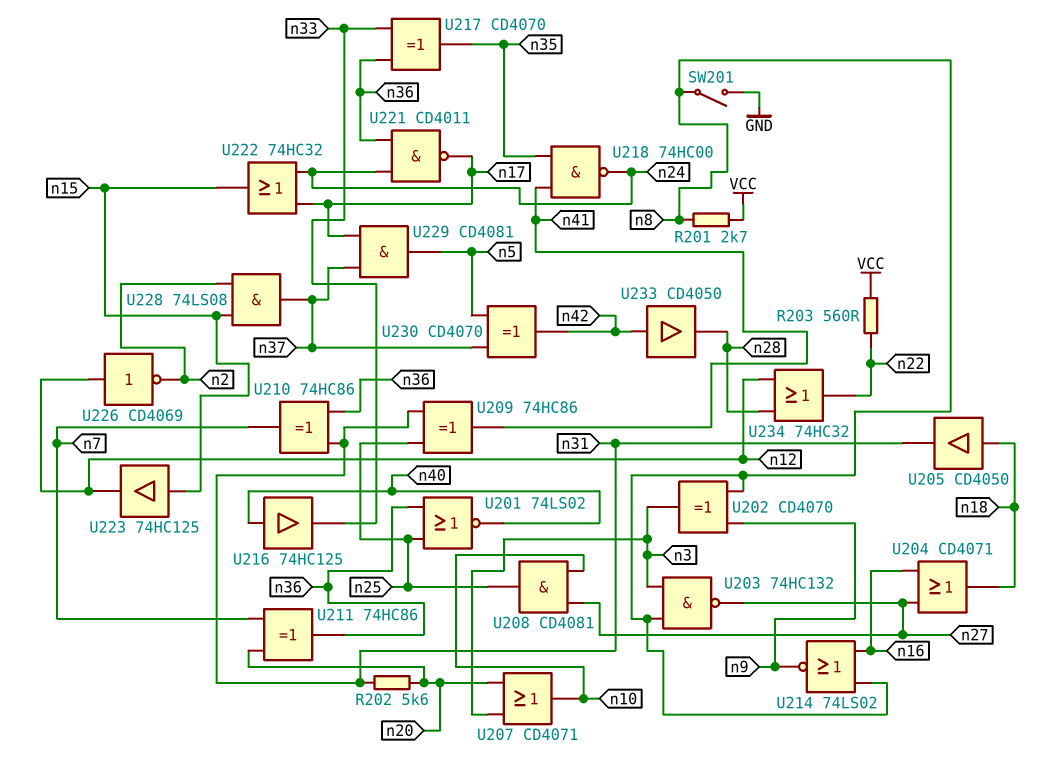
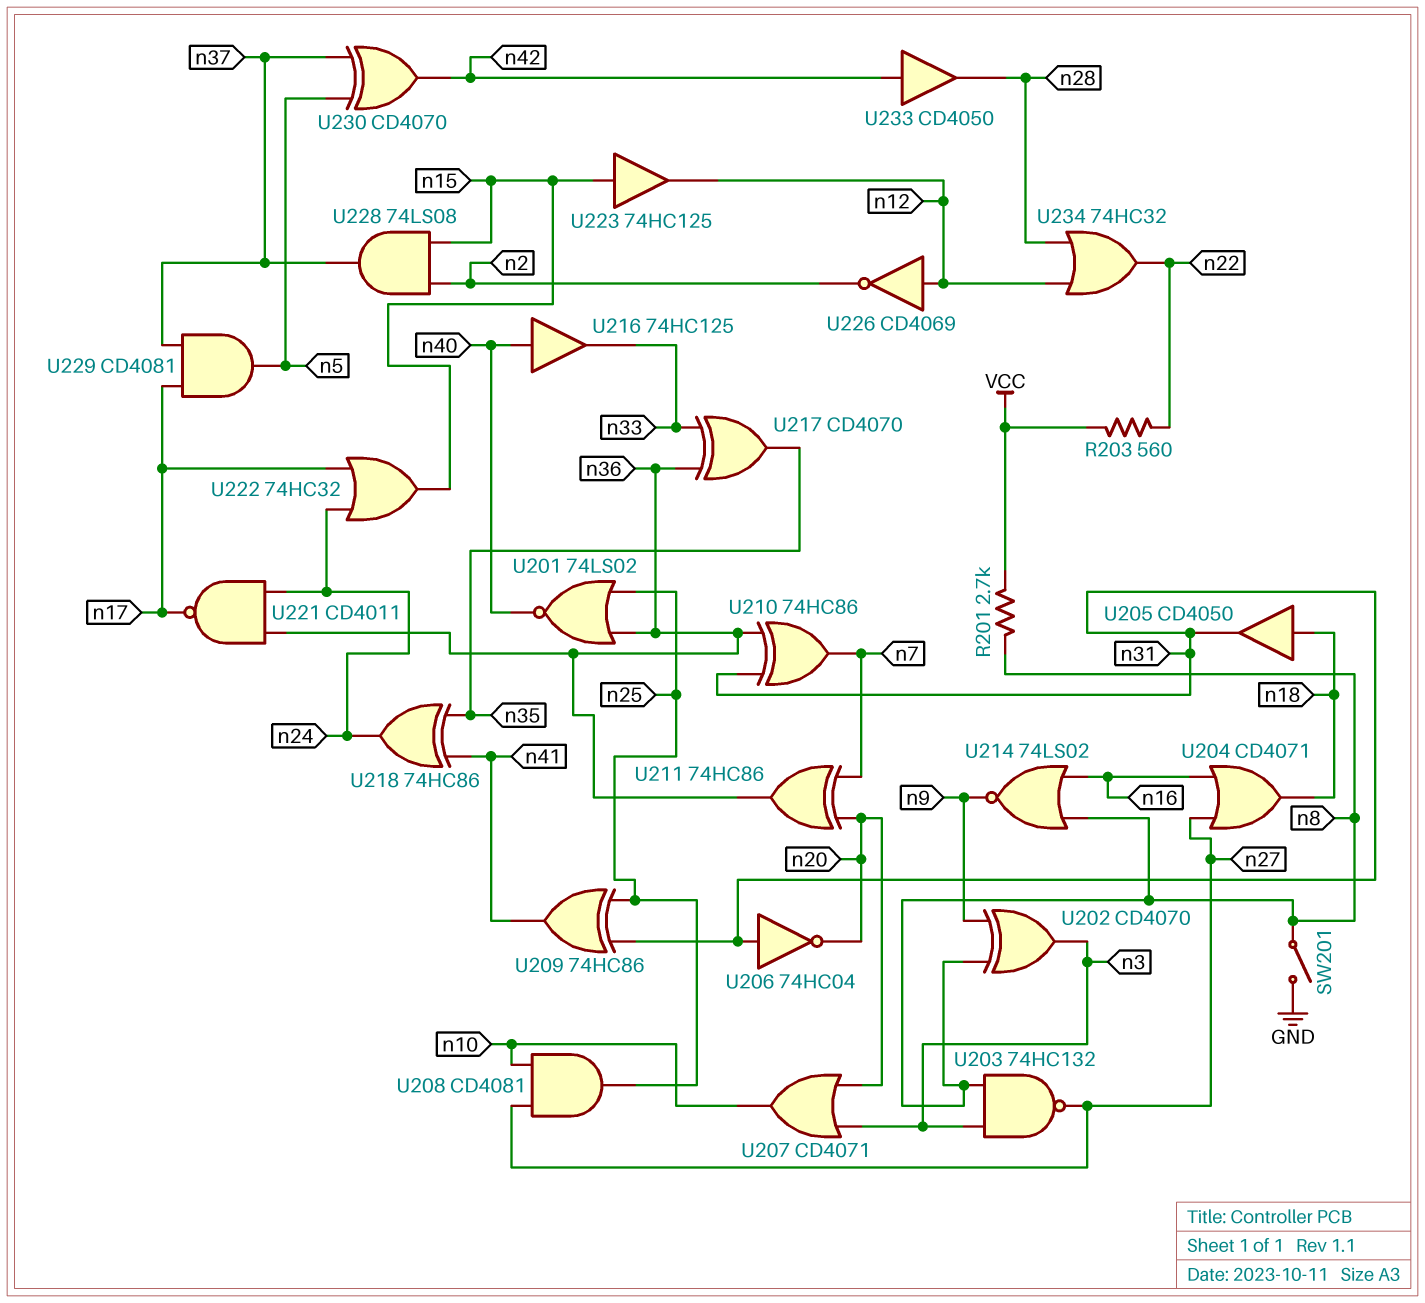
R202: 5.6k (n20, n31) -> none
U206: none -> NOT 74HC04 (in n31, out n20)
U218: NAND 74HC00 (in n35, in n41, out n24) -> XOR 74HC86 (in n35, in n41, out n24)

